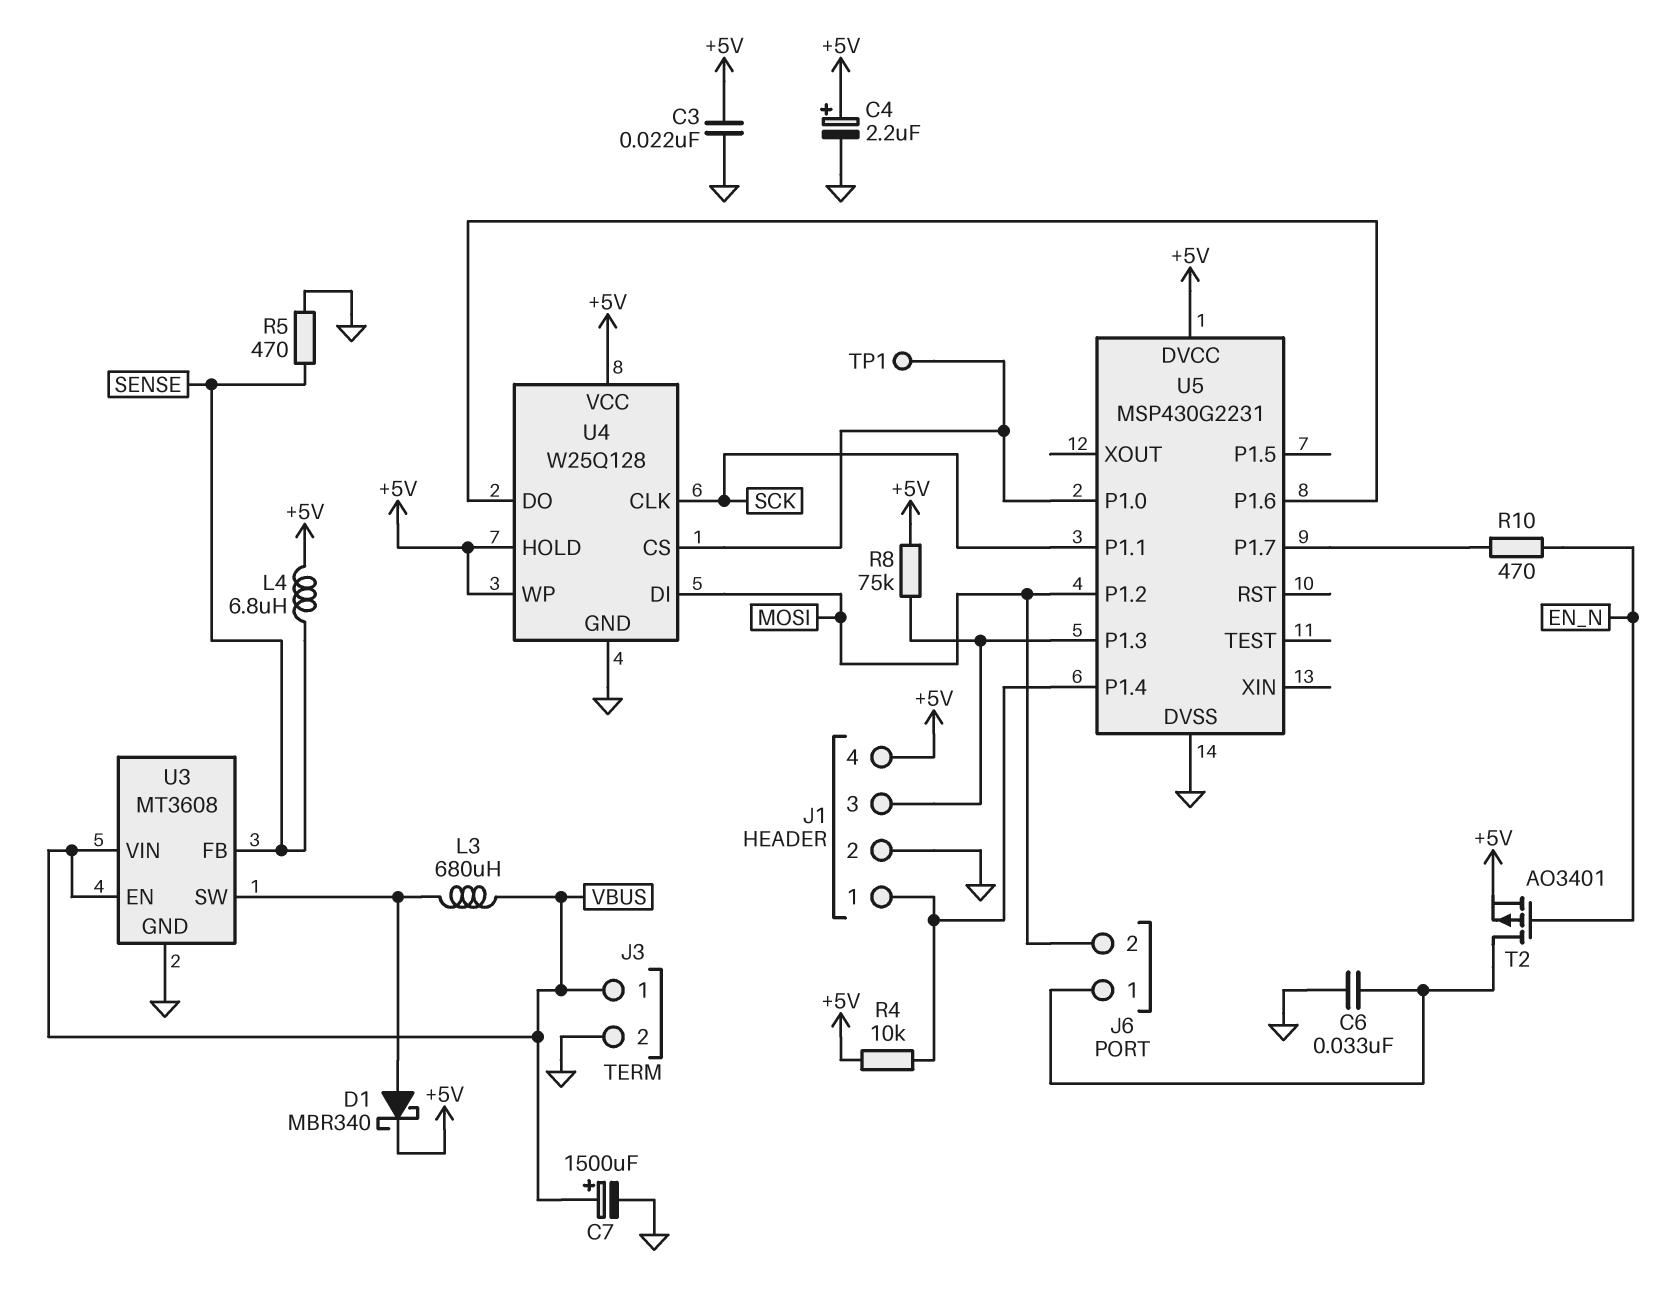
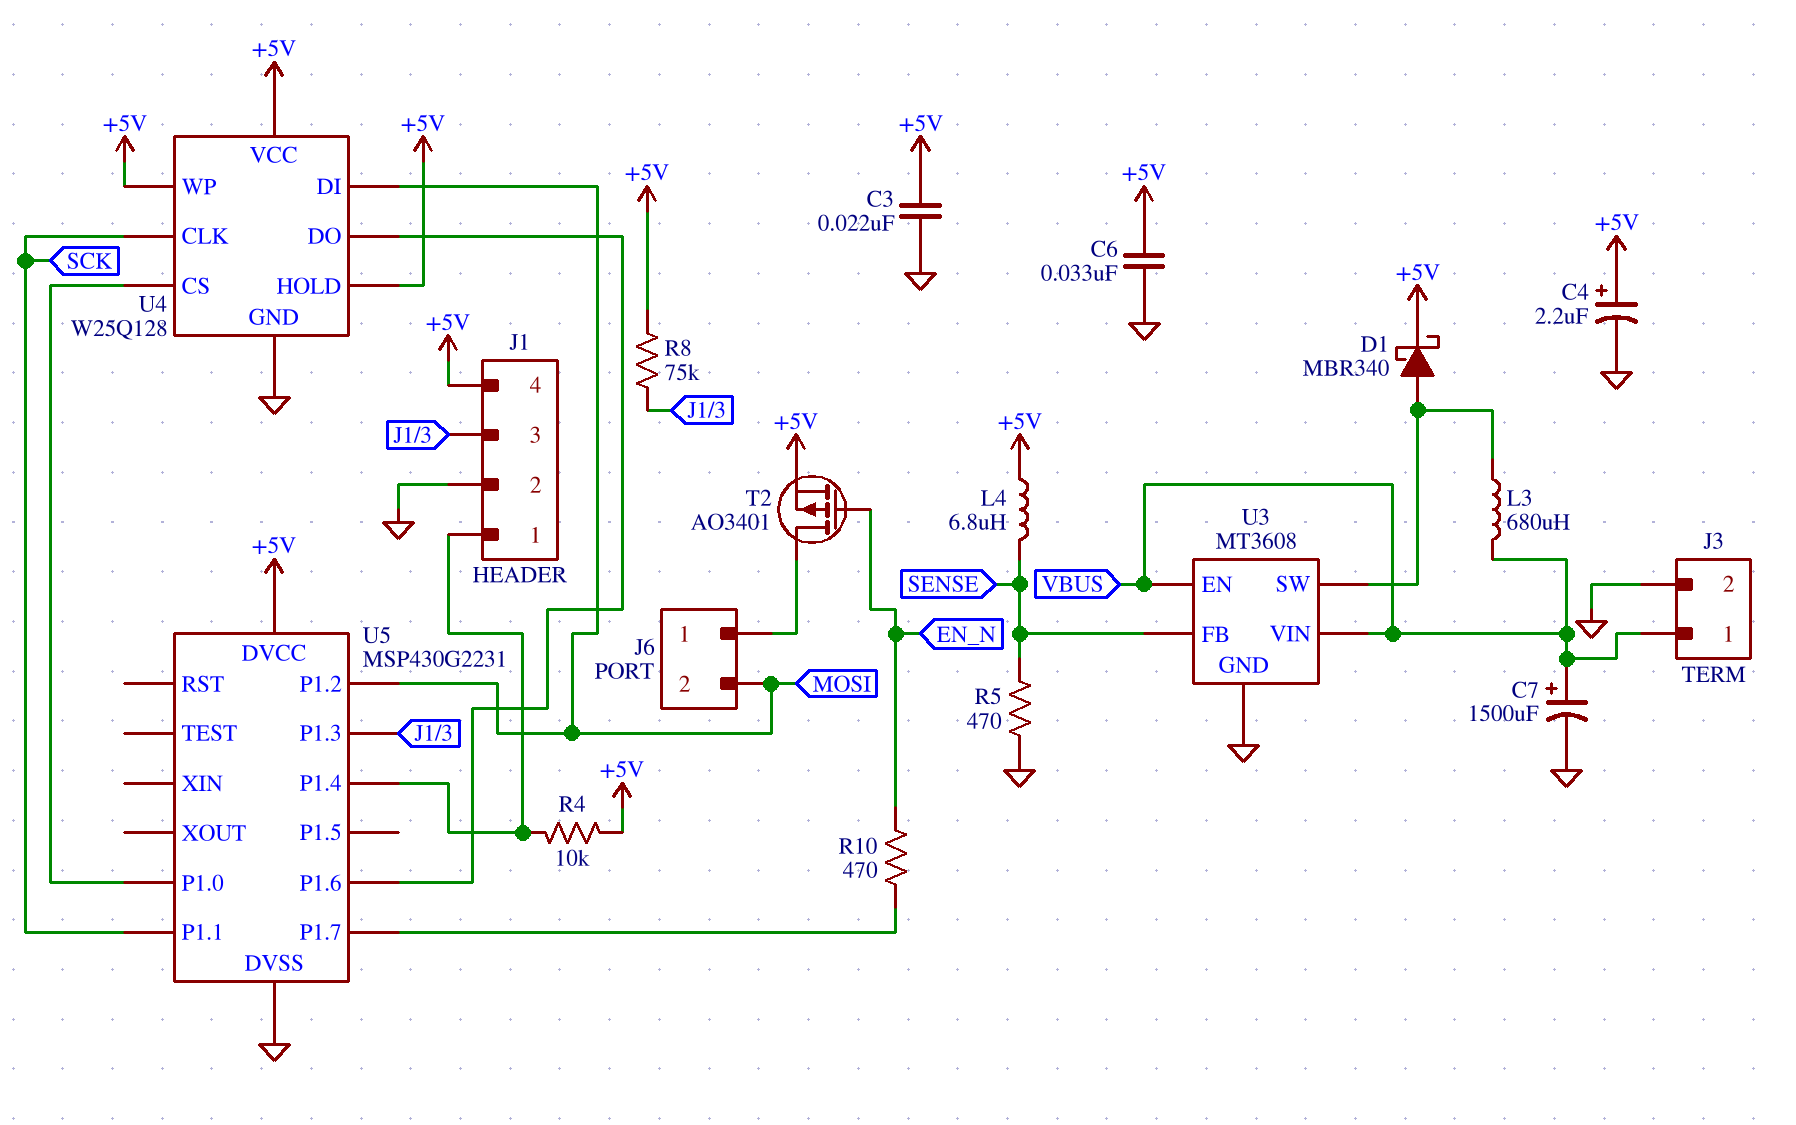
C6: 33nF (GND, J6/1) -> 33nF (+5V, GND)
TP1: test point (U4/CS) -> none

